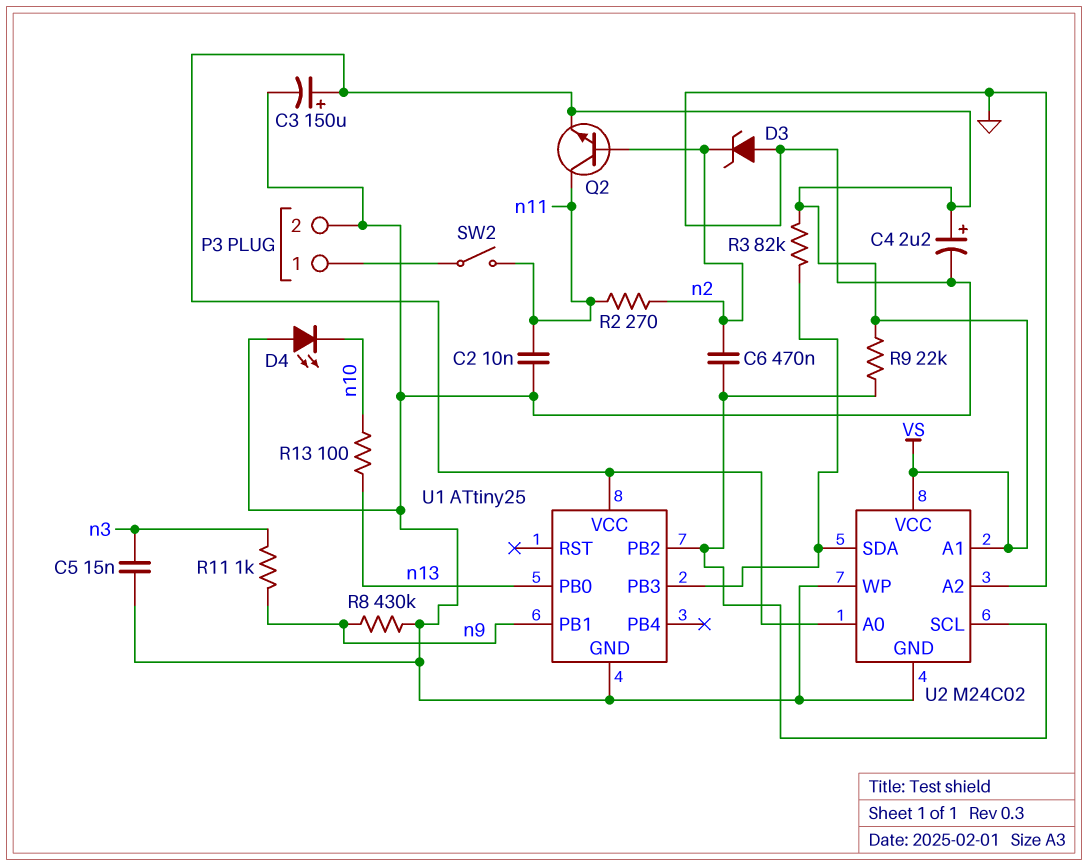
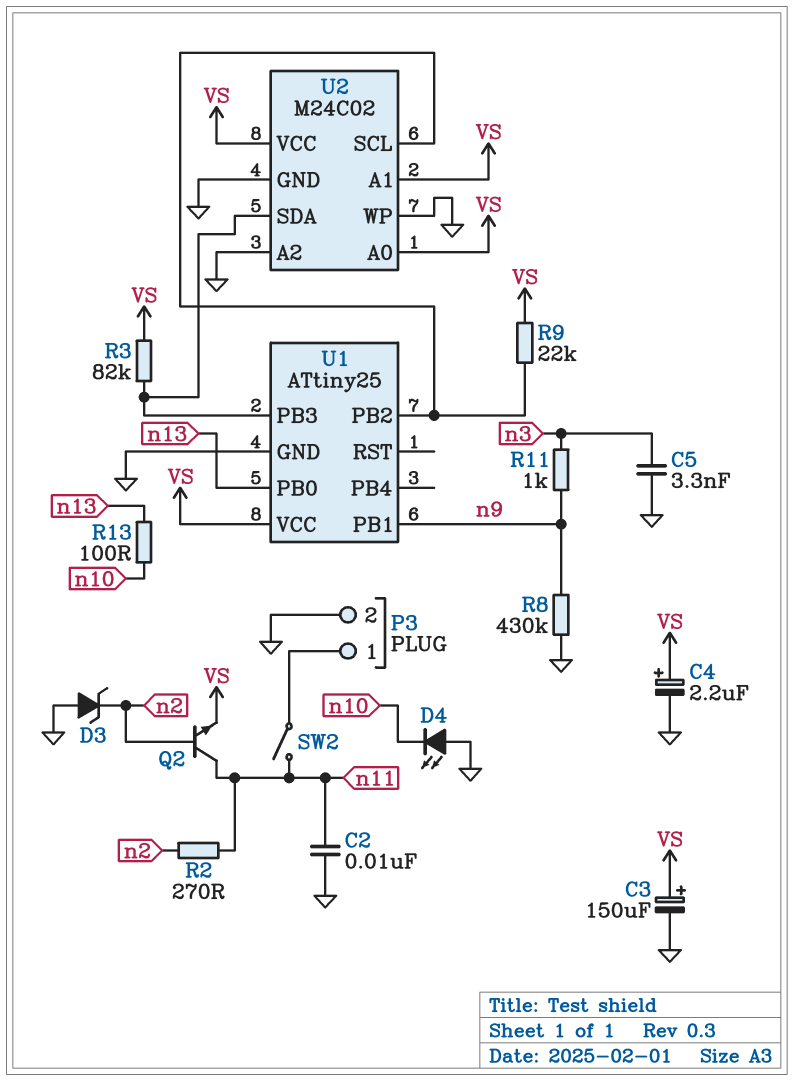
C5: 15nF (GND, n3) -> 3.3nF (GND, n3)
C6: 470nF (U1/PB2, n2) -> none

